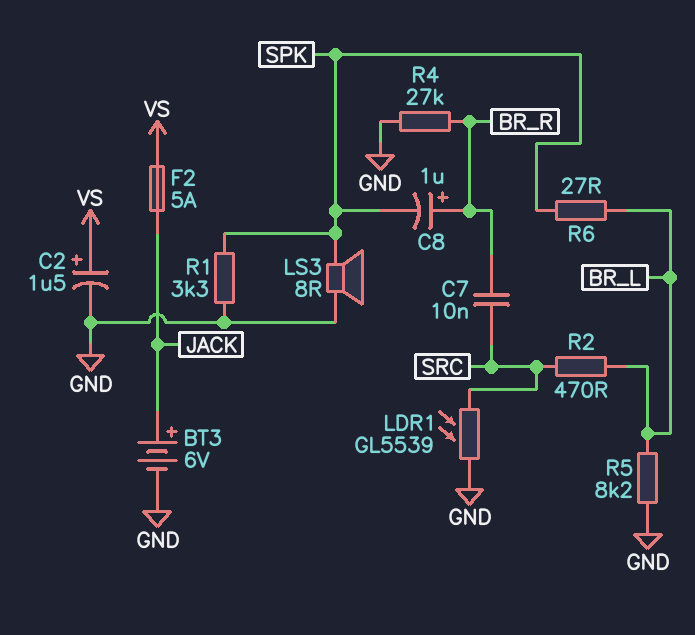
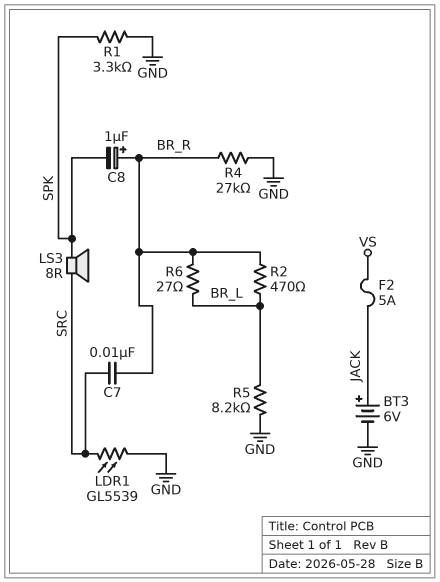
C2: 1.5uF (plus VS, minus GND) -> none
LS3: speaker 8R (GND, SPK) -> speaker 8R (SPK, SRC)
R2: 470 (BR_L, SRC) -> 470 (BR_L, BR_R)
R6: 27 (BR_L, SPK) -> 27 (BR_L, BR_R)

